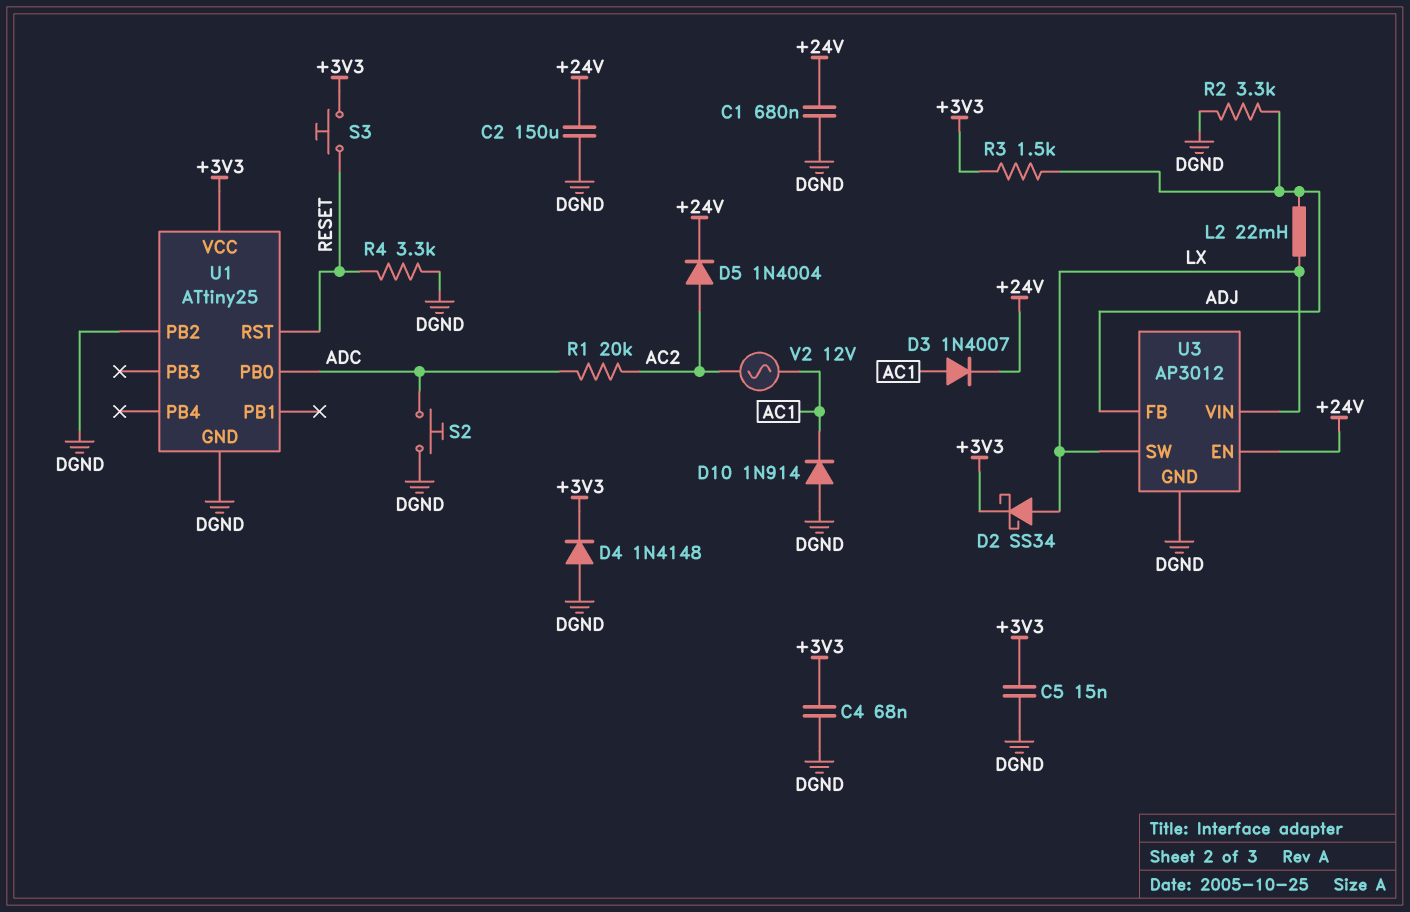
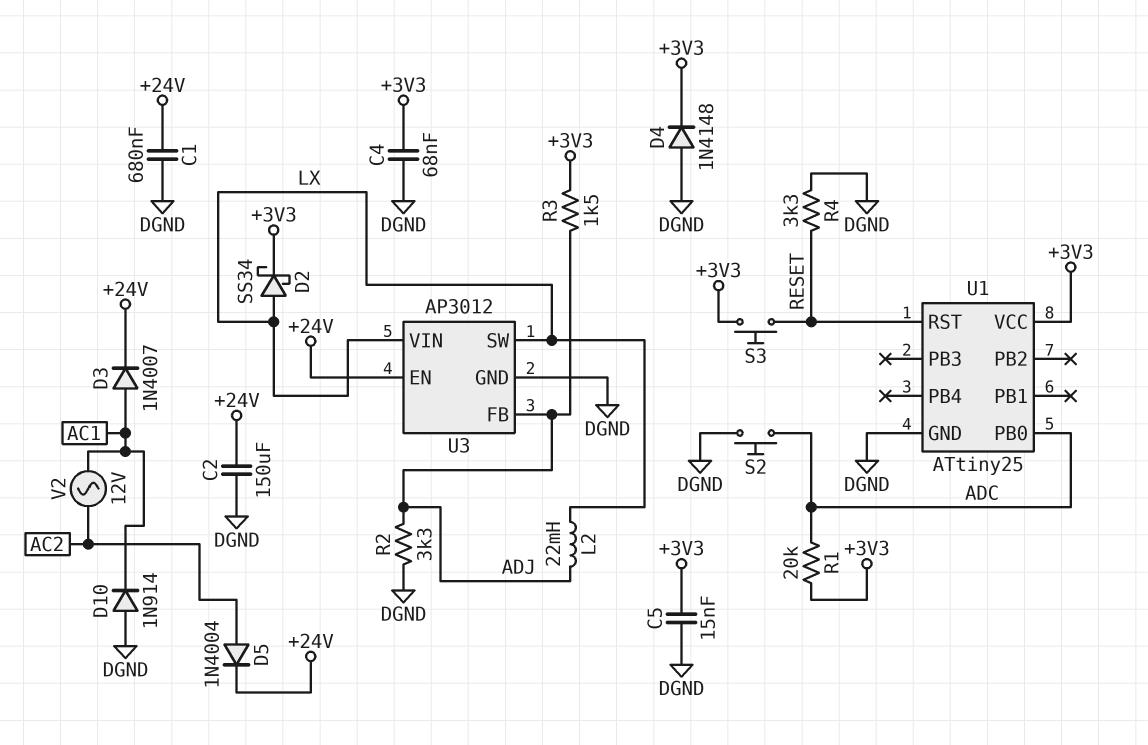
R1: 20k (AC2, ADC) -> 20k (+3V3, ADC)
U1 pin PB2: DGND -> none

